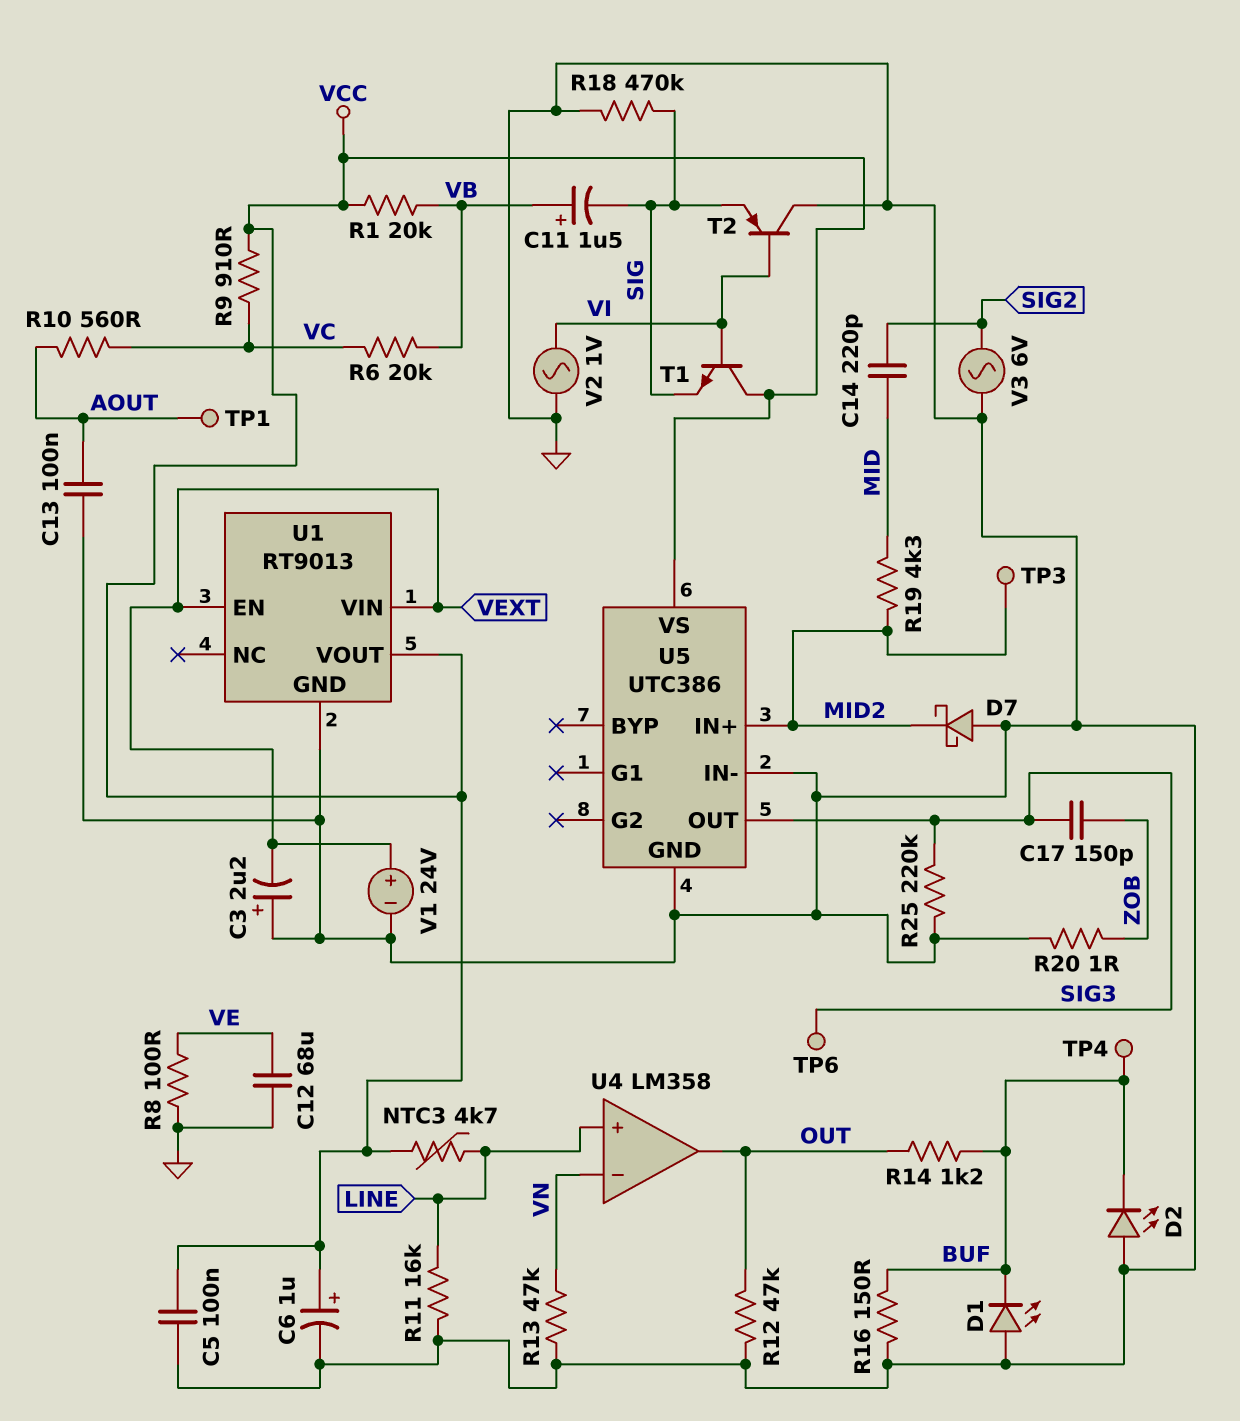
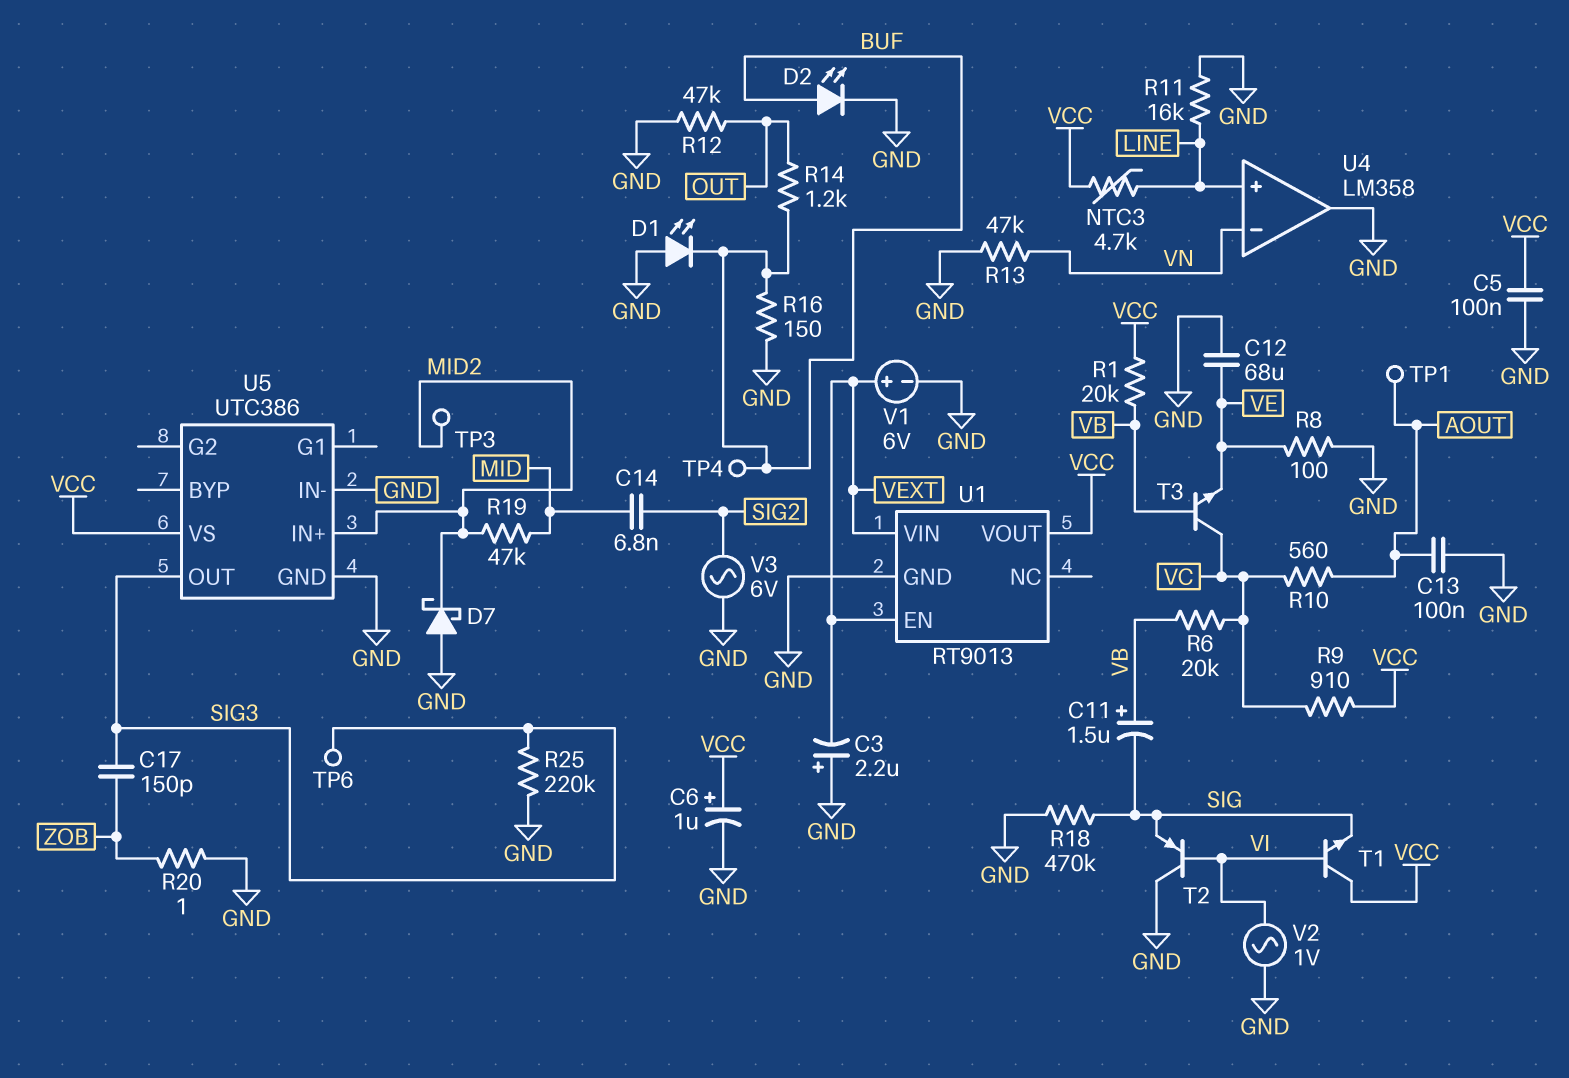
C14: 220pF (MID, SIG2) -> 6.8nF (MID, SIG2)
D2: LED (A GND, K BUF) -> LED (A BUF, K GND)
R19: 4.3k (MID, MID2) -> 47k (MID, MID2)
T3: none -> NPN (B VB, C VC, E VE)
U4 pin out: OUT -> GND
V1: 24V (plus VEXT, minus GND) -> 6V (plus VEXT, minus GND)

